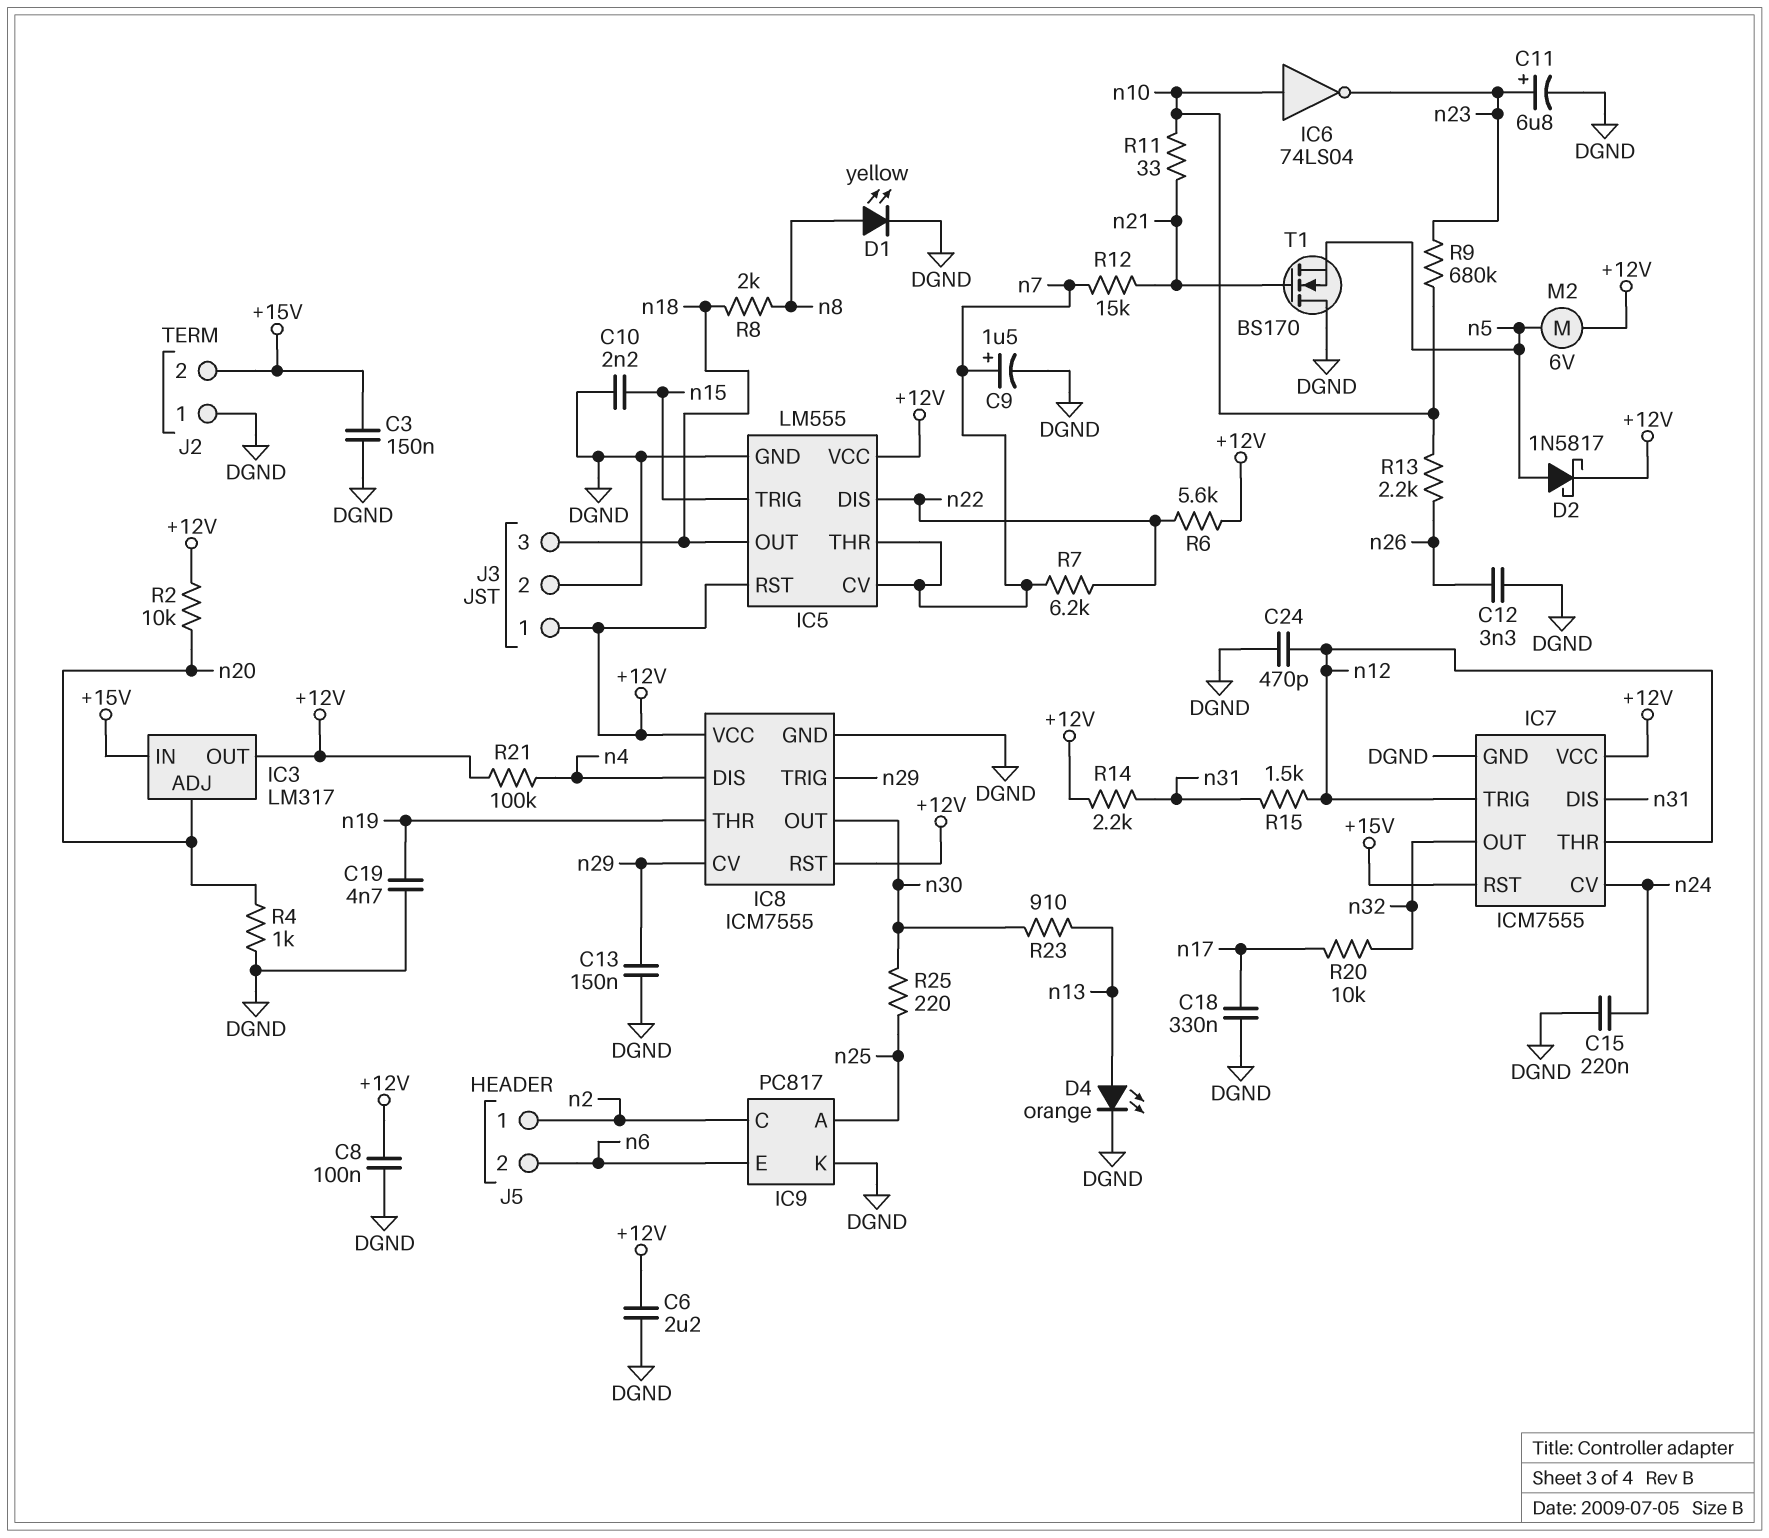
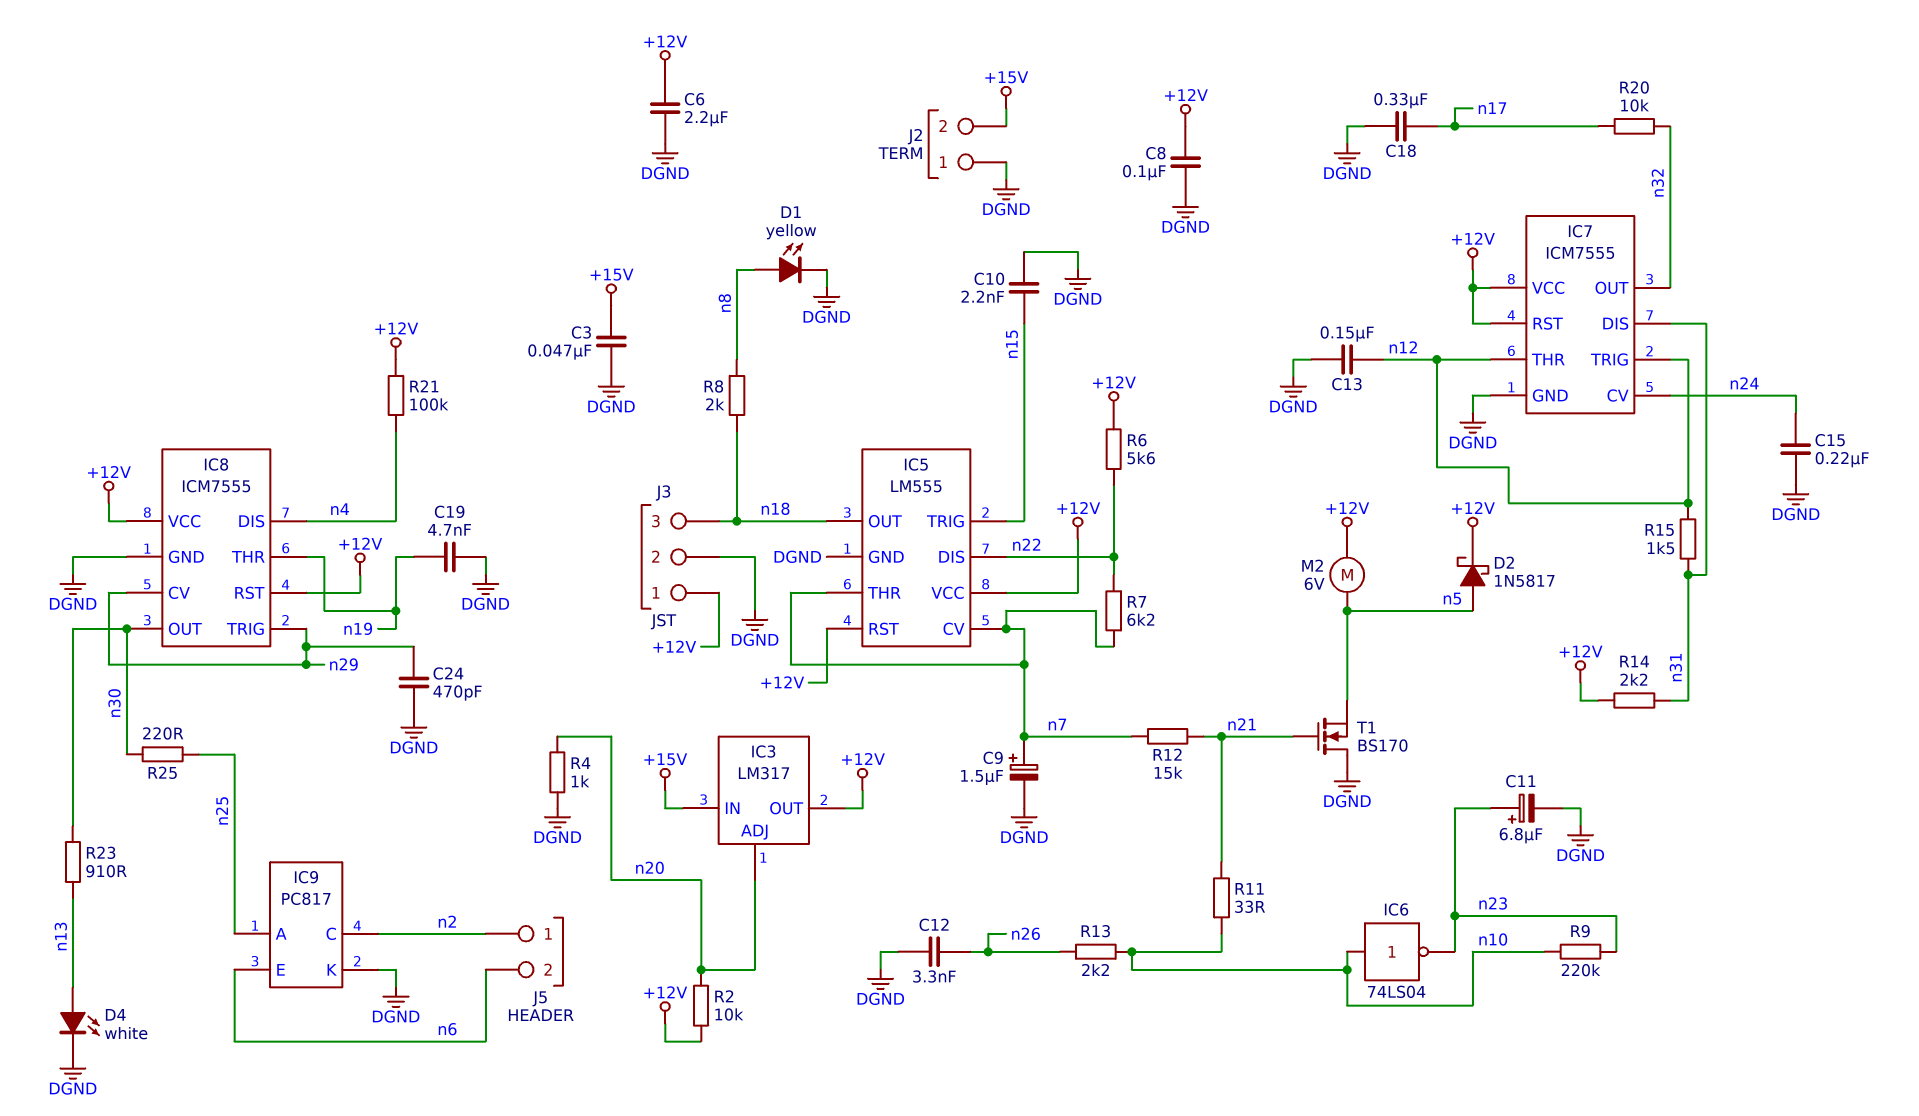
C3: 150nF (+15V, DGND) -> 47nF (+15V, DGND)
C13: 150nF (DGND, n29) -> 150nF (DGND, n12)
C24: 470pF (DGND, n12) -> 470pF (DGND, n29)
D4: LED orange (A n13, K DGND) -> LED white (A n13, K DGND)
IC7 pin RST: +15V -> +12V
R9: 680k (n10, n23) -> 220k (n10, n23)

